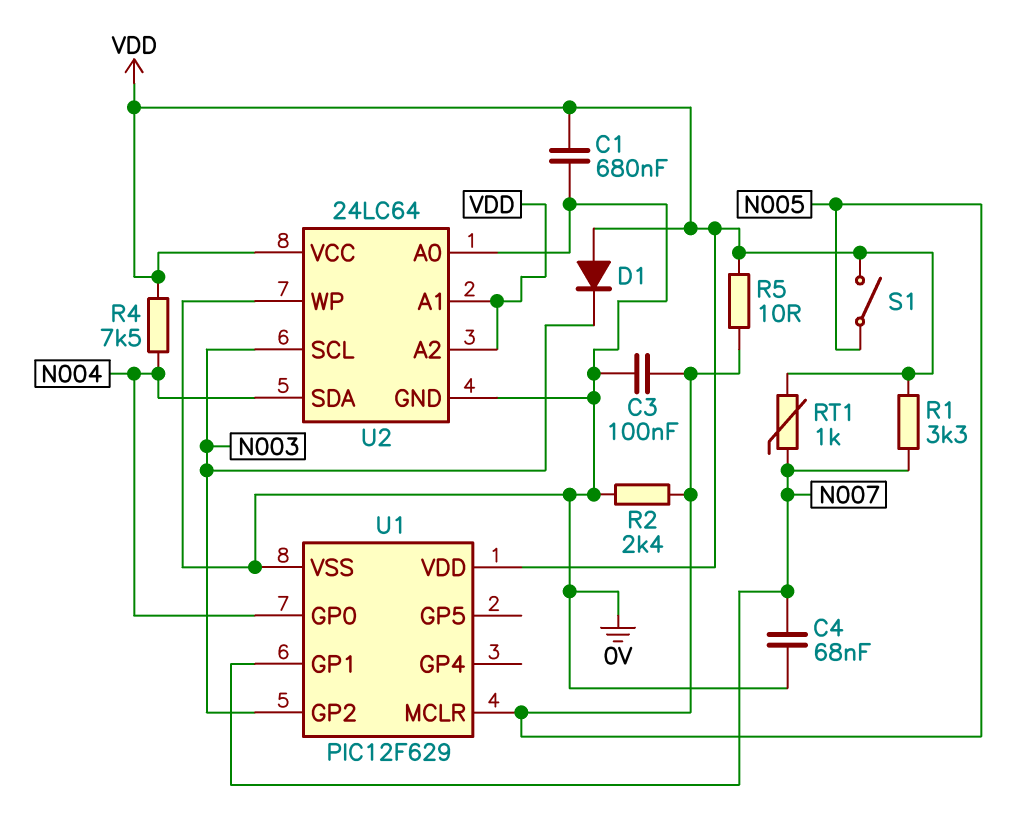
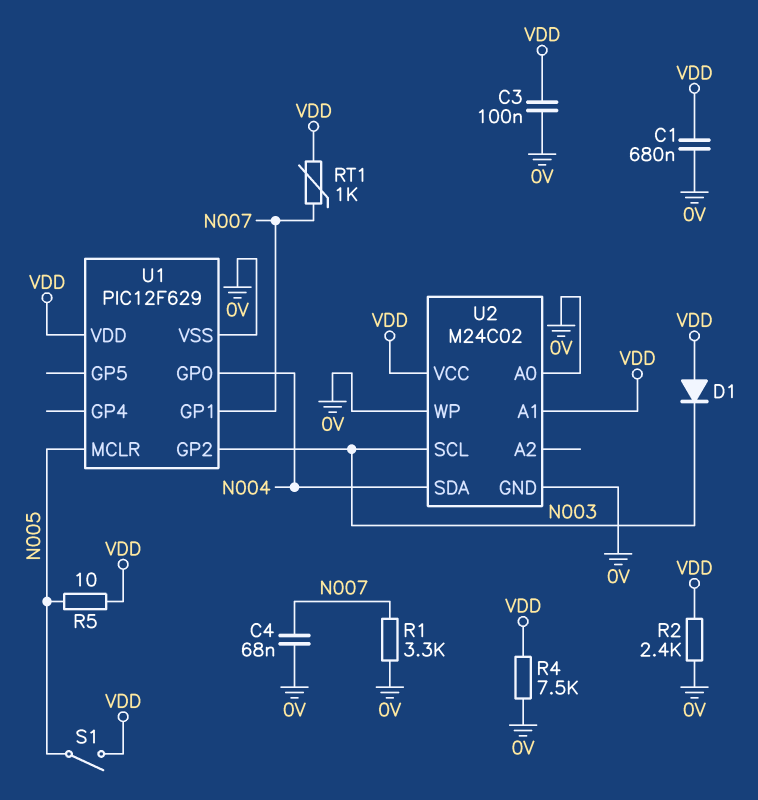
C3: 100nF (0V, N005) -> 100nF (0V, VDD)
R1: 3.3k (N007, VDD) -> 3.3k (0V, N007)
R2: 2.4k (0V, N005) -> 2.4k (0V, VDD)
R4: 7.5k (N004, VDD) -> 7.5k (0V, VDD)
U2: 24LC64 -> M24C02
U2 pin A2: VDD -> none

